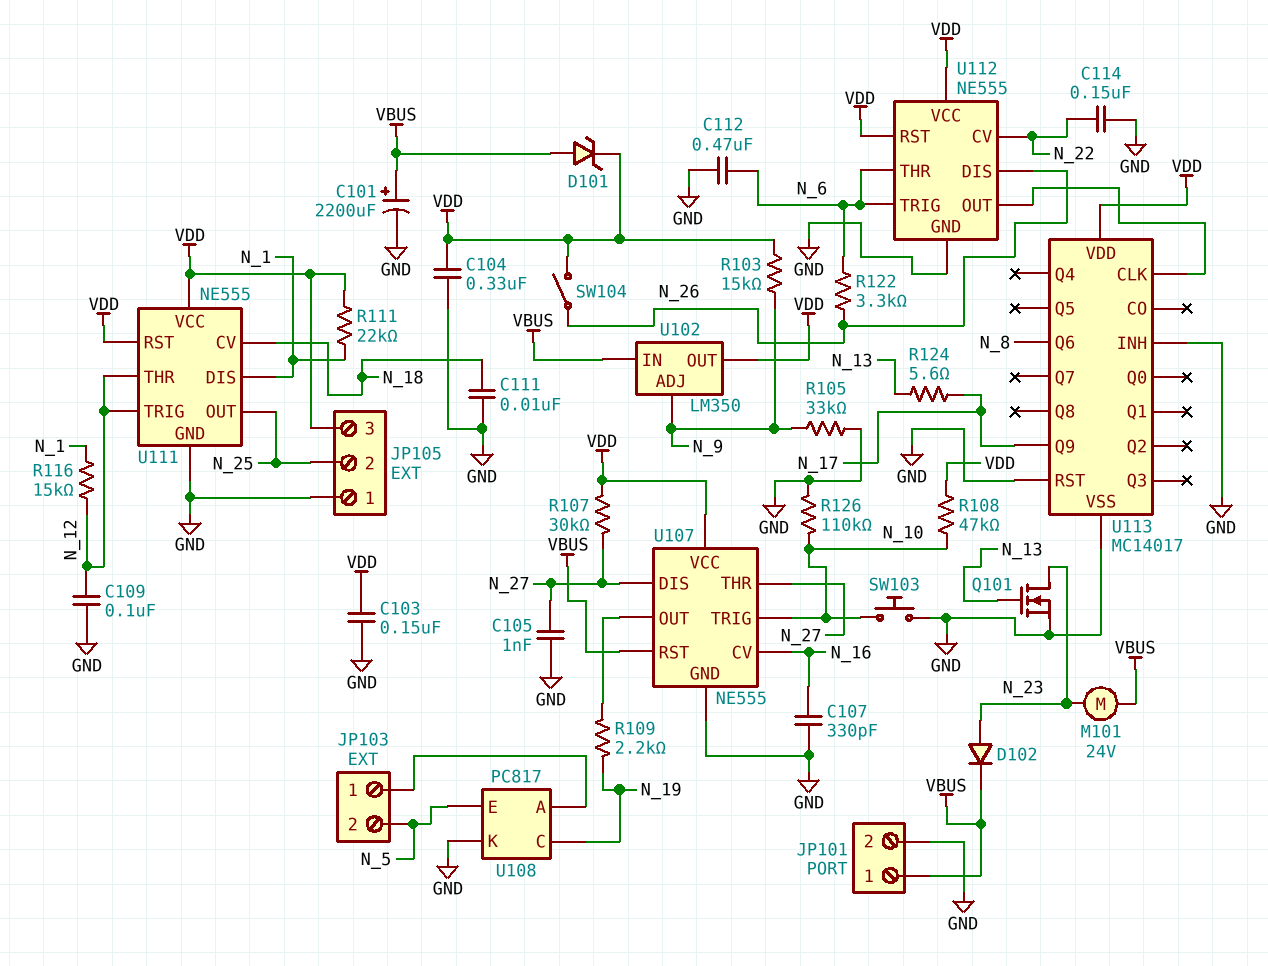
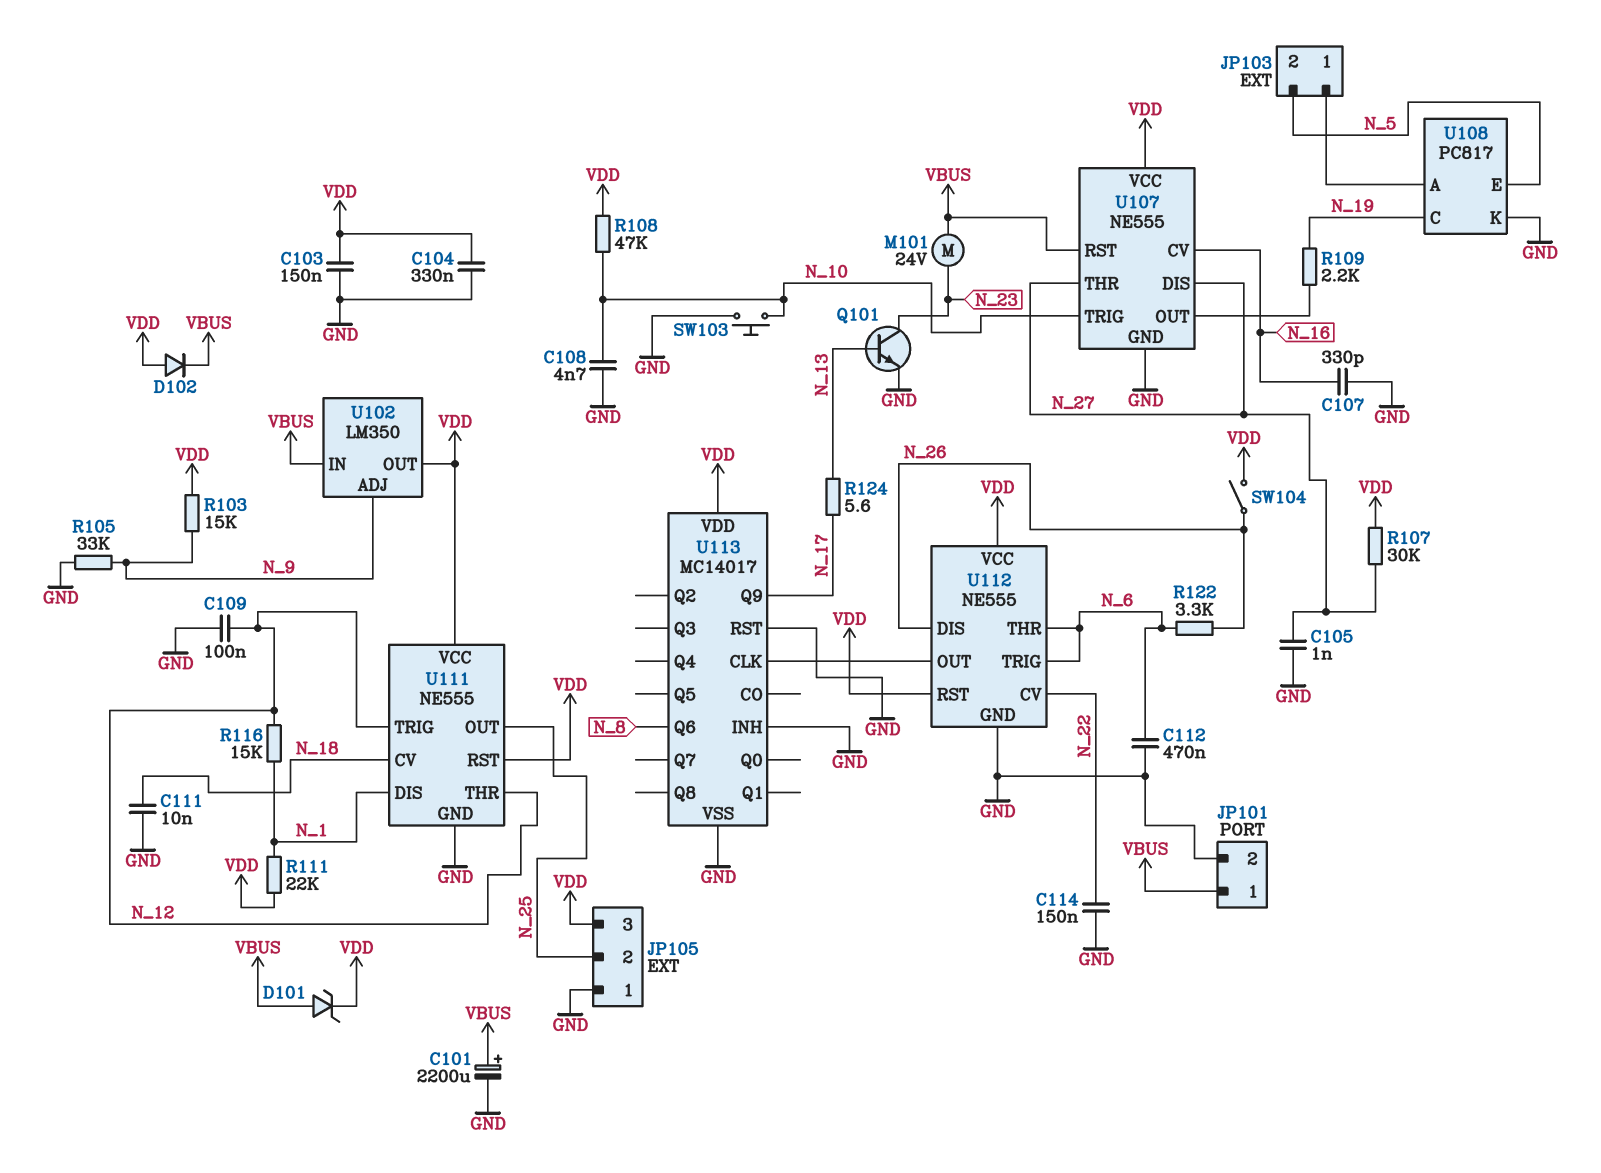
C108: none -> 4.7nF (GND, N_10)
D102: diode (A N_23, K VBUS) -> diode (A VDD, K VBUS)
Q101: NMOS (G N_13, D N_23, S GND) -> NPN (B N_13, C N_23, E GND)
R126: 110k (GND, N_10) -> none

